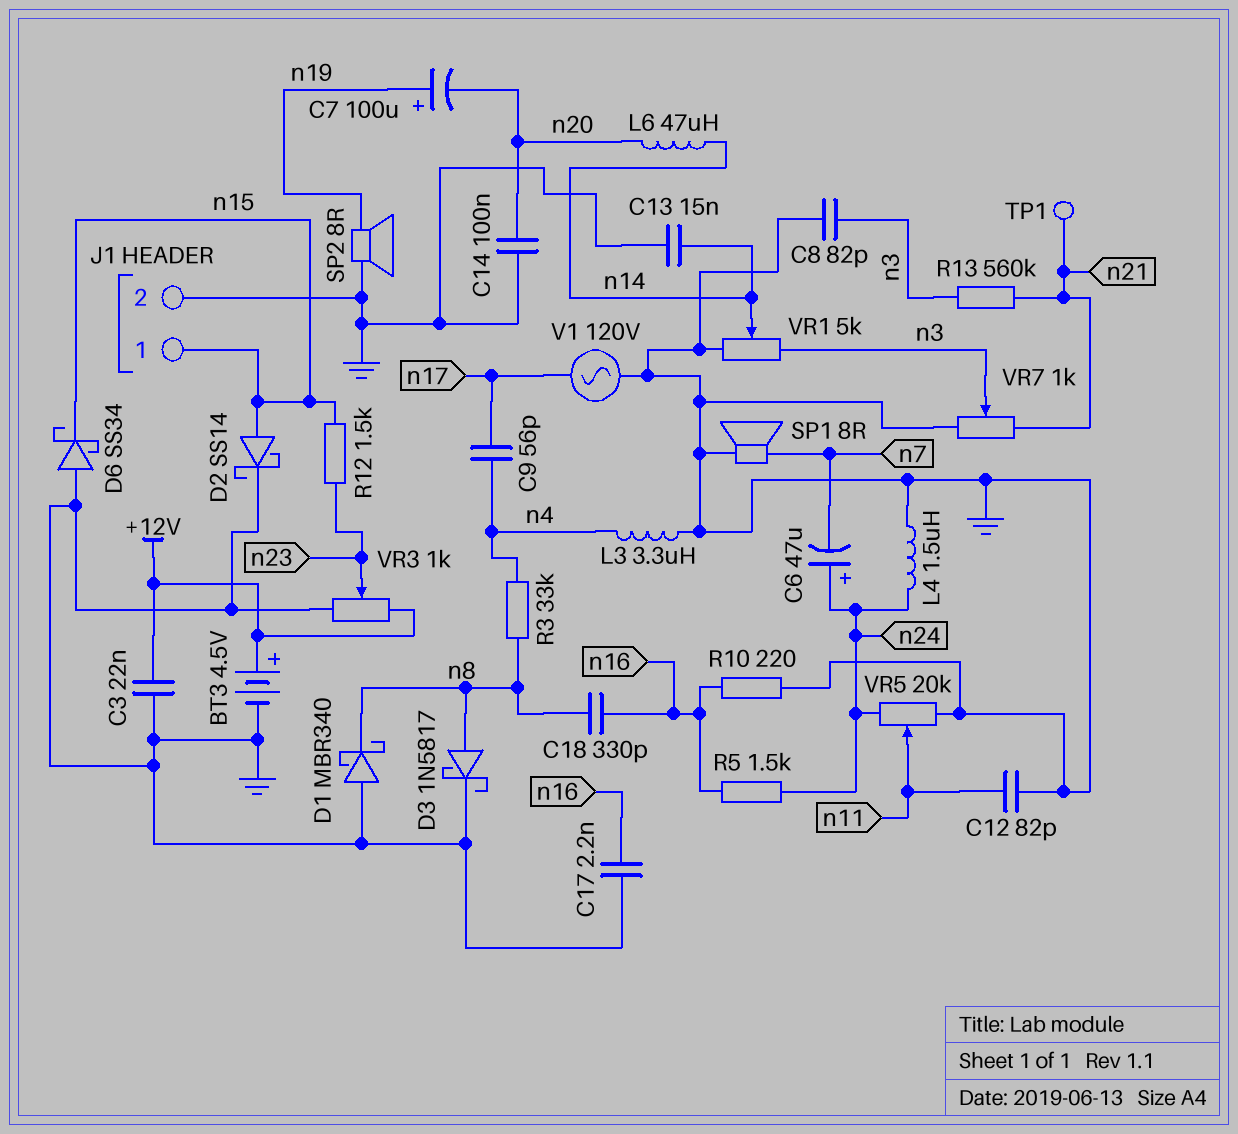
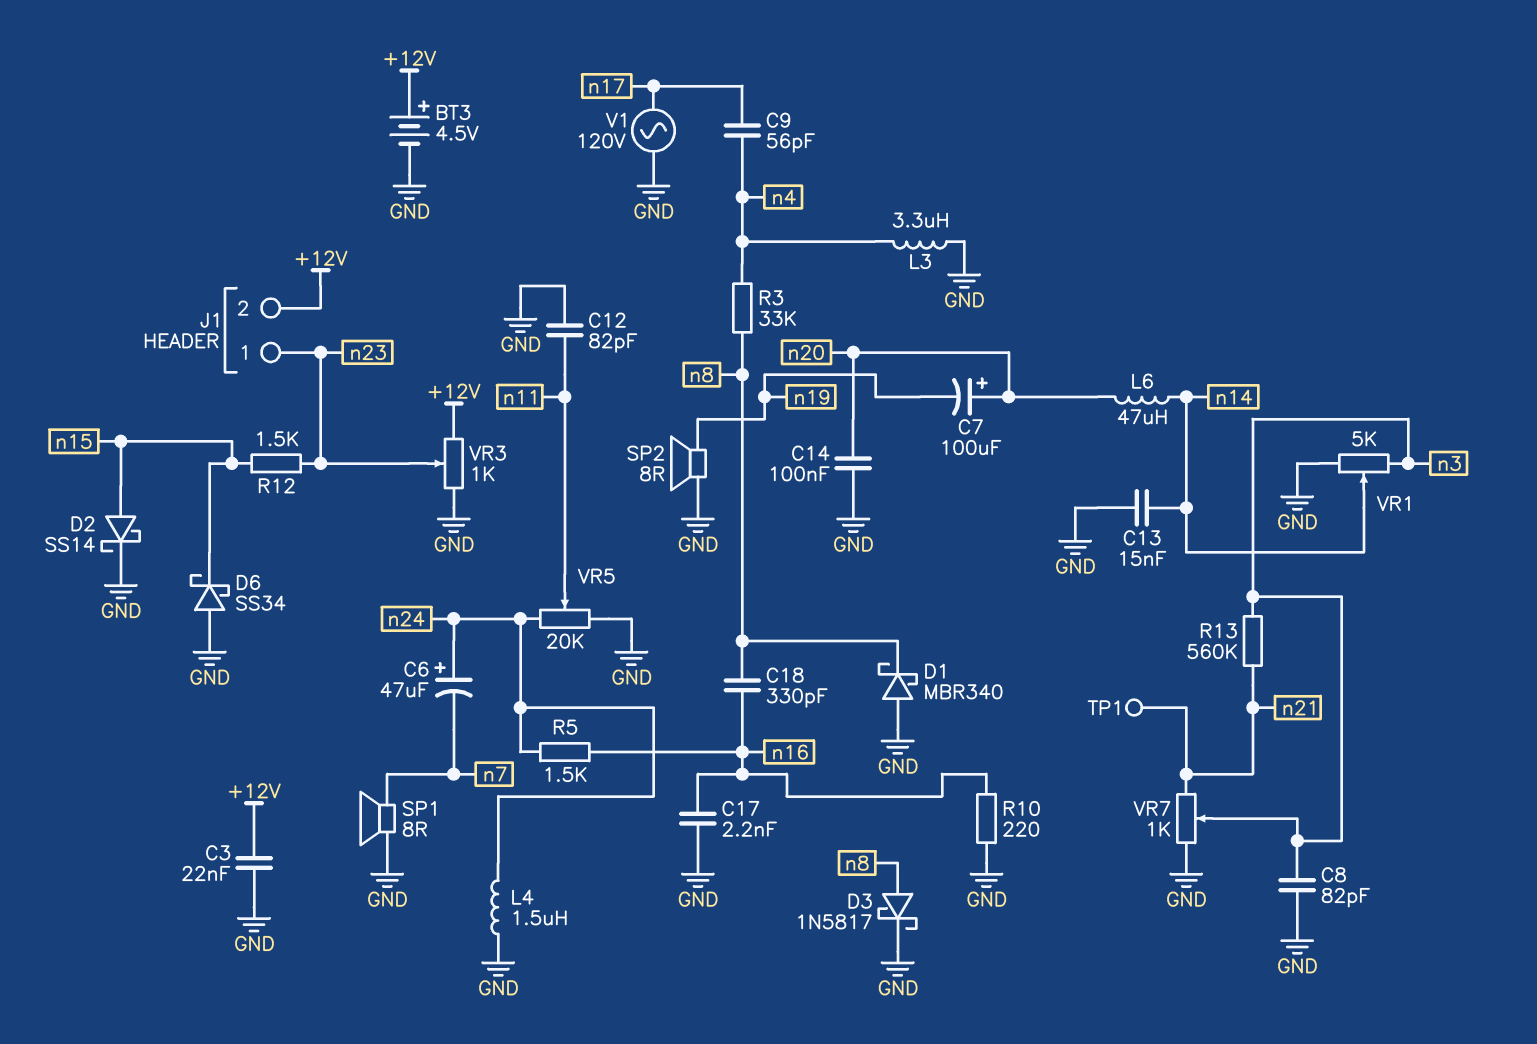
C7: 100uF (plus n19, minus n20) -> 100uF (plus n20, minus n19)
J1 pin 1: n15 -> n23
J1 pin 2: GND -> +12V

